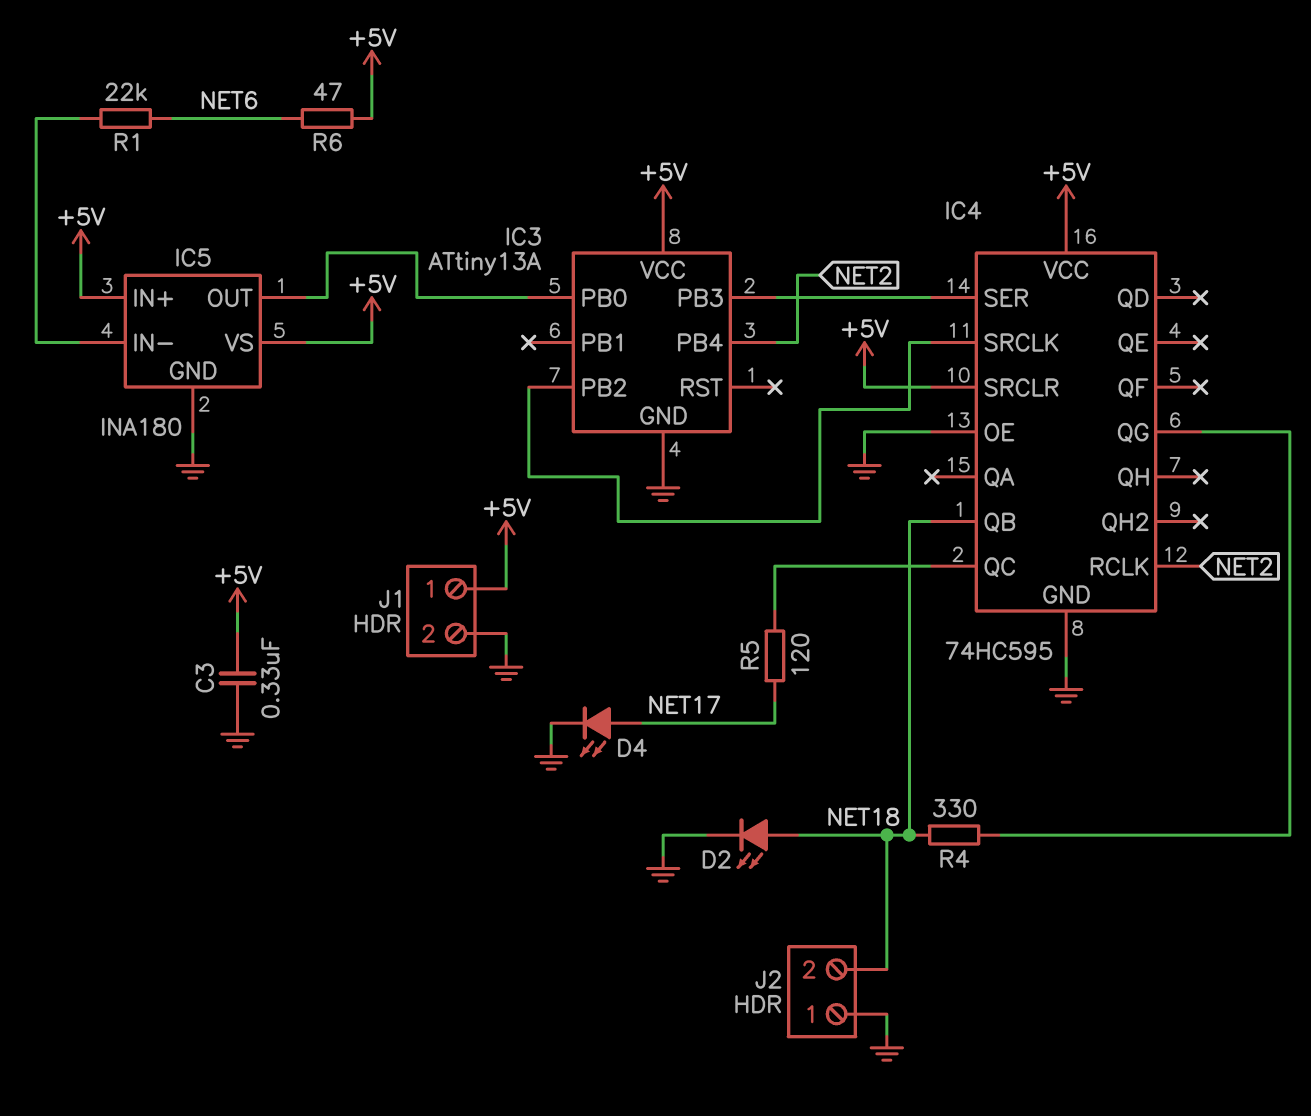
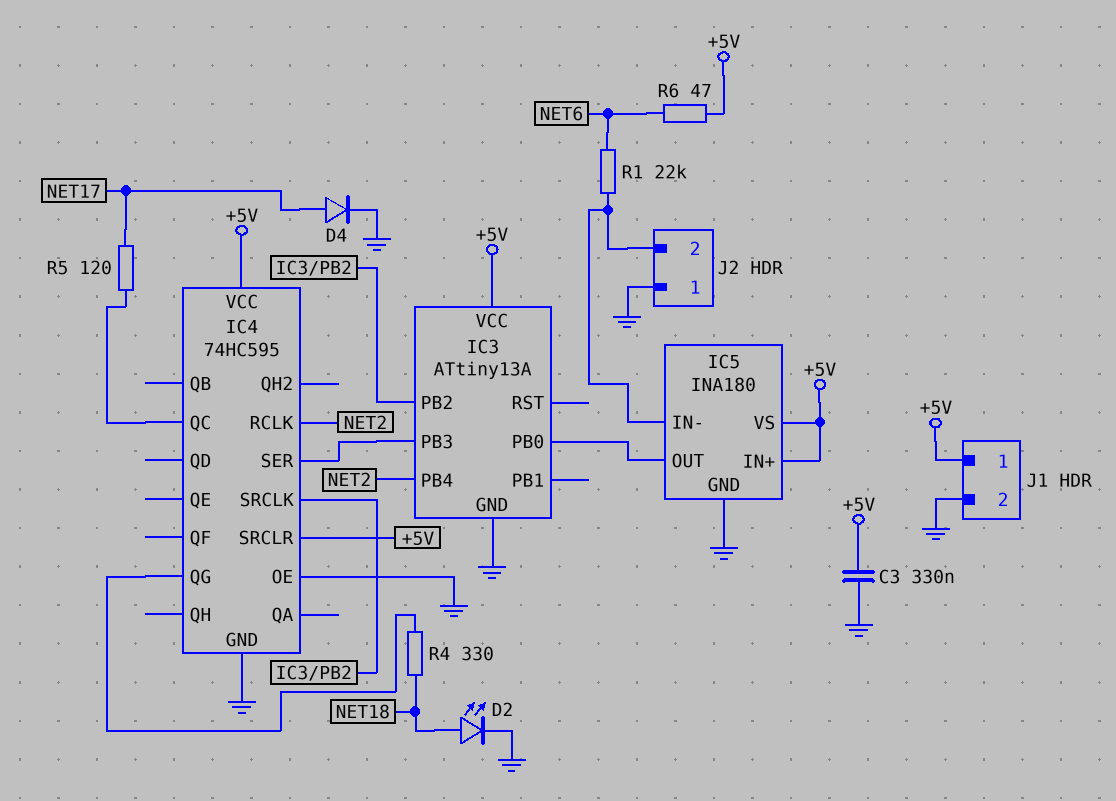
D4: LED (A NET17, K GND) -> diode (A NET17, K GND)
IC4 pin QB: NET18 -> none
J2 pin 2: NET18 -> IC5/IN-

